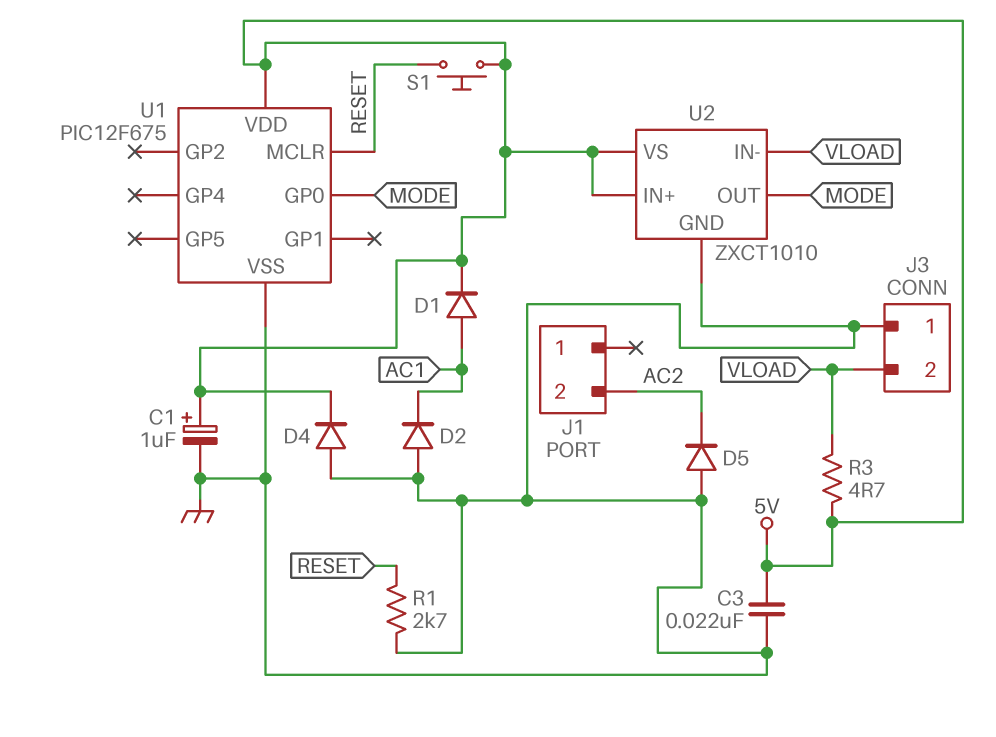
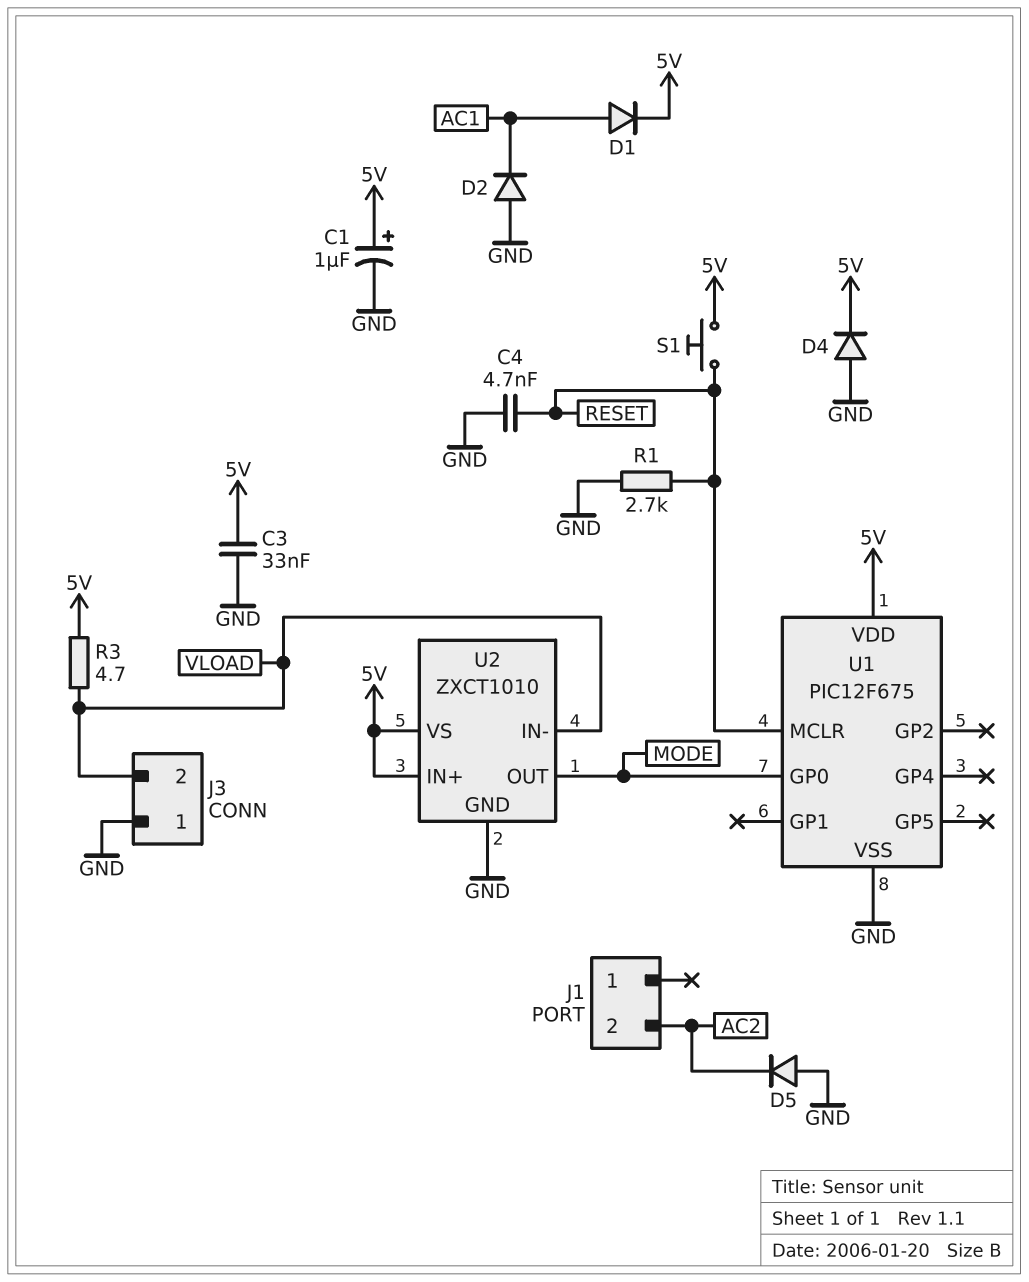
C3: 22nF (5V, GND) -> 33nF (5V, GND)
C4: none -> 4.7nF (GND, RESET)

